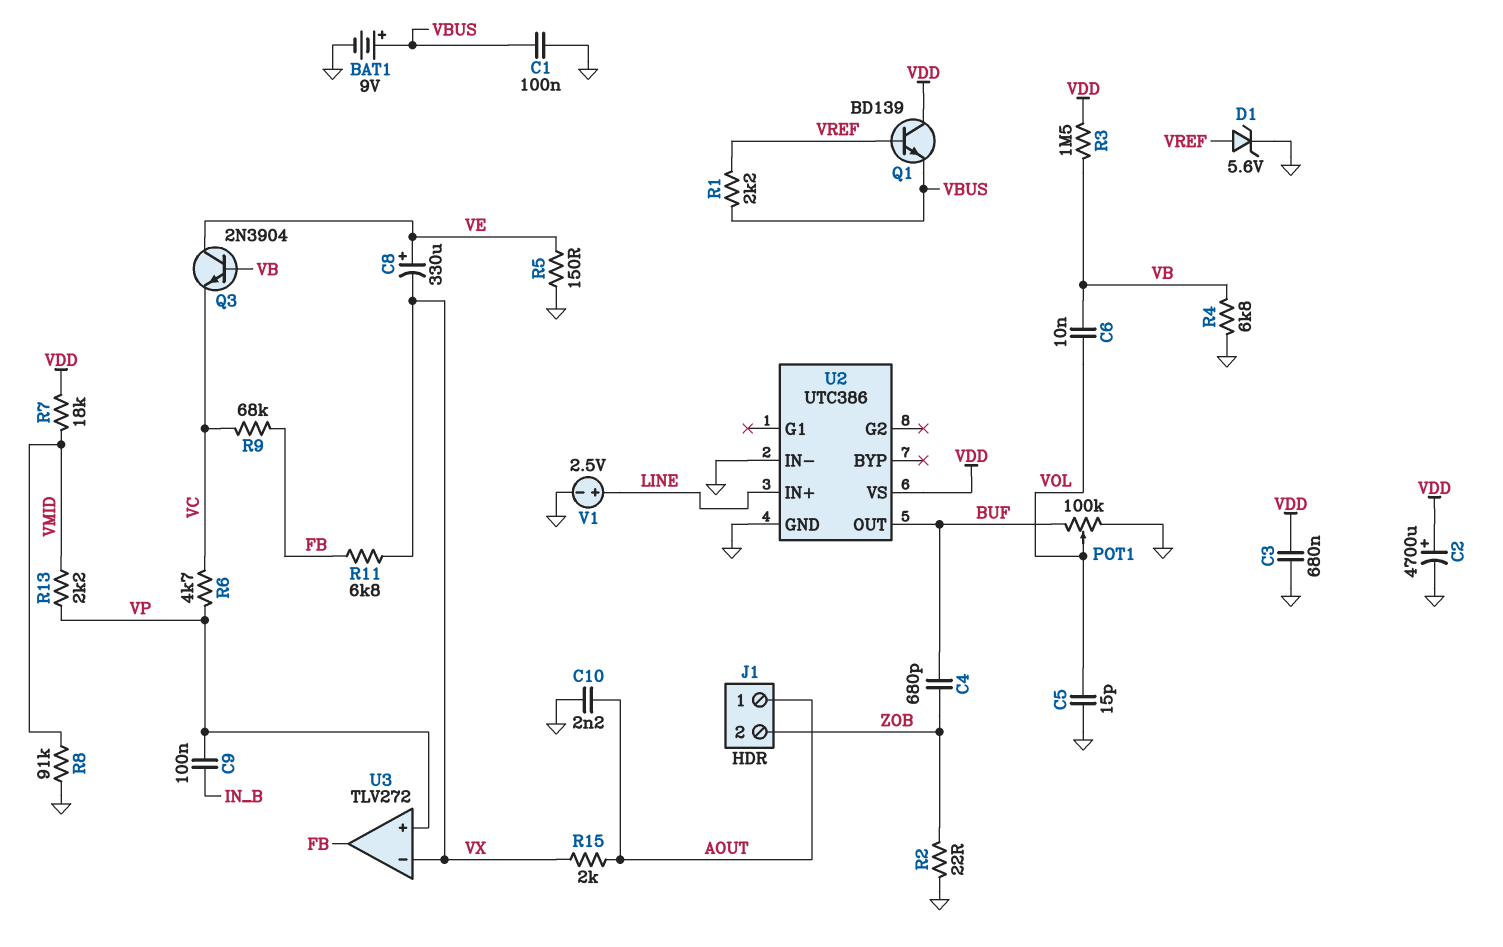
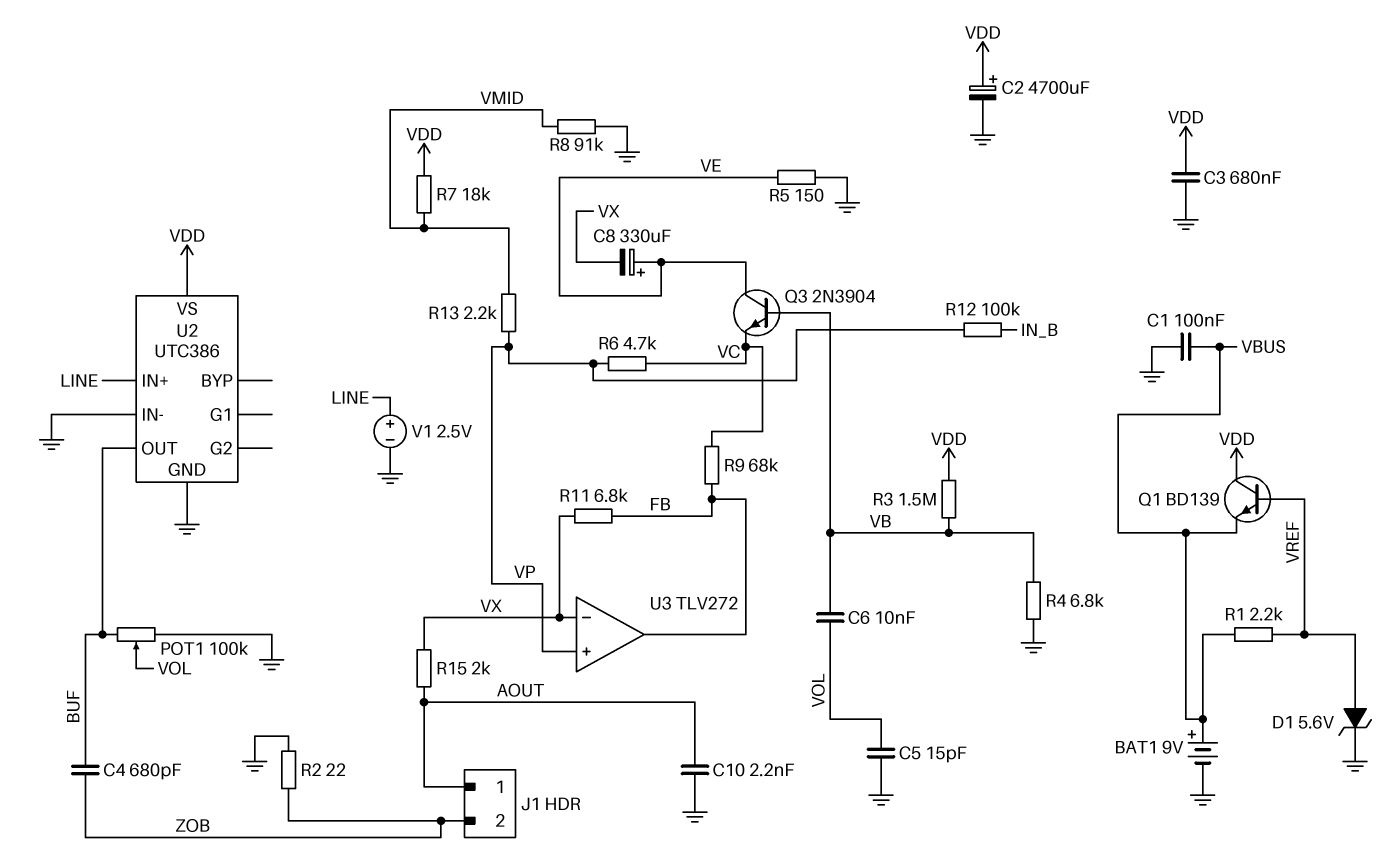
C9: 100nF (IN_B, VP) -> none
R12: none -> 100k (IN_B, VP)

